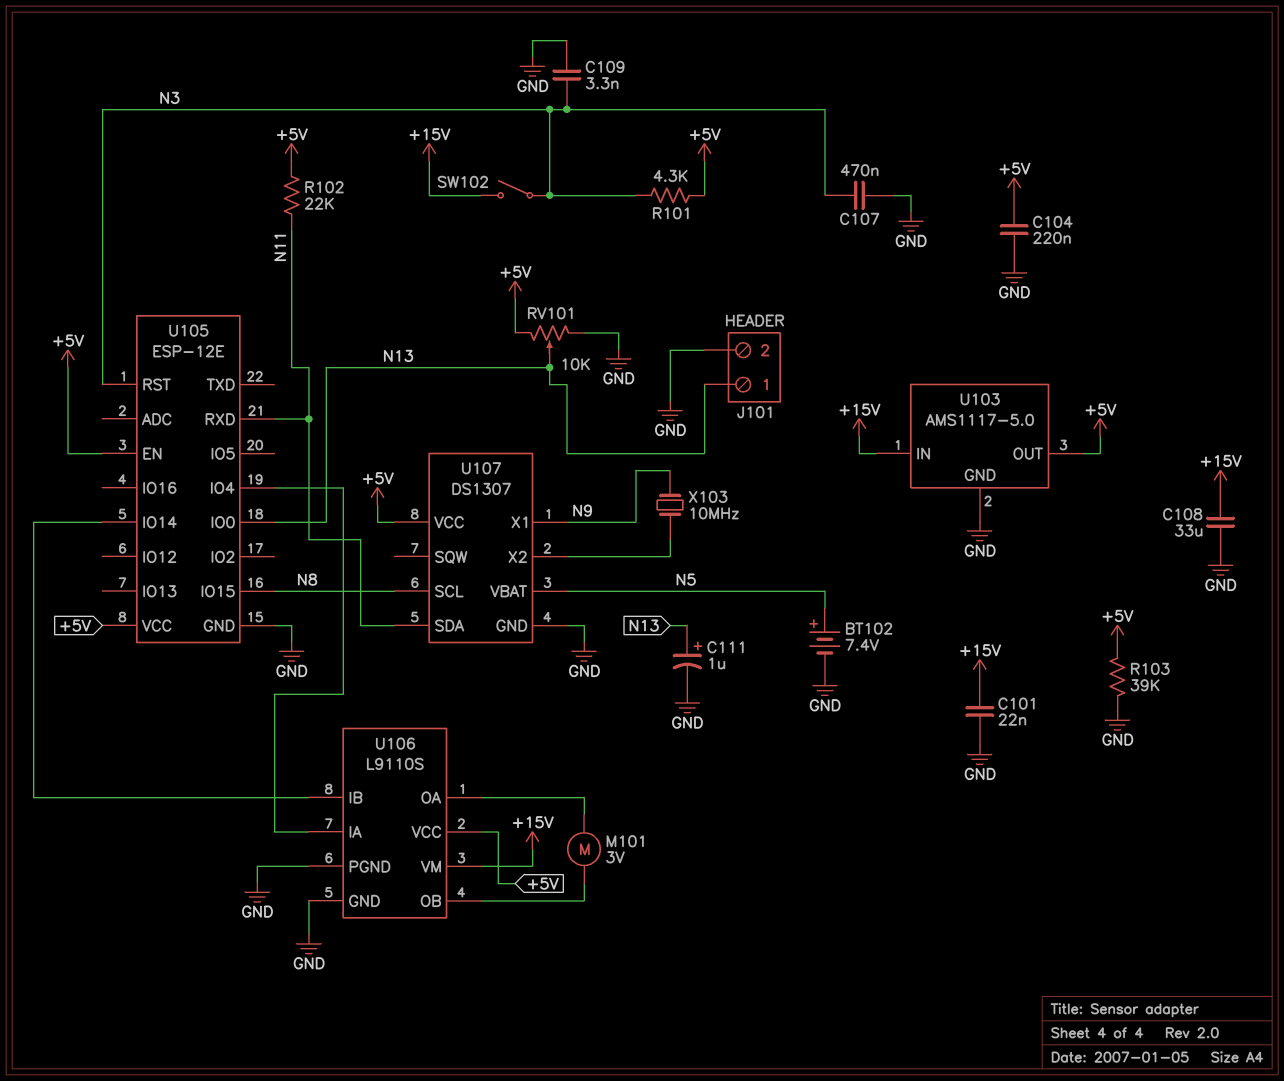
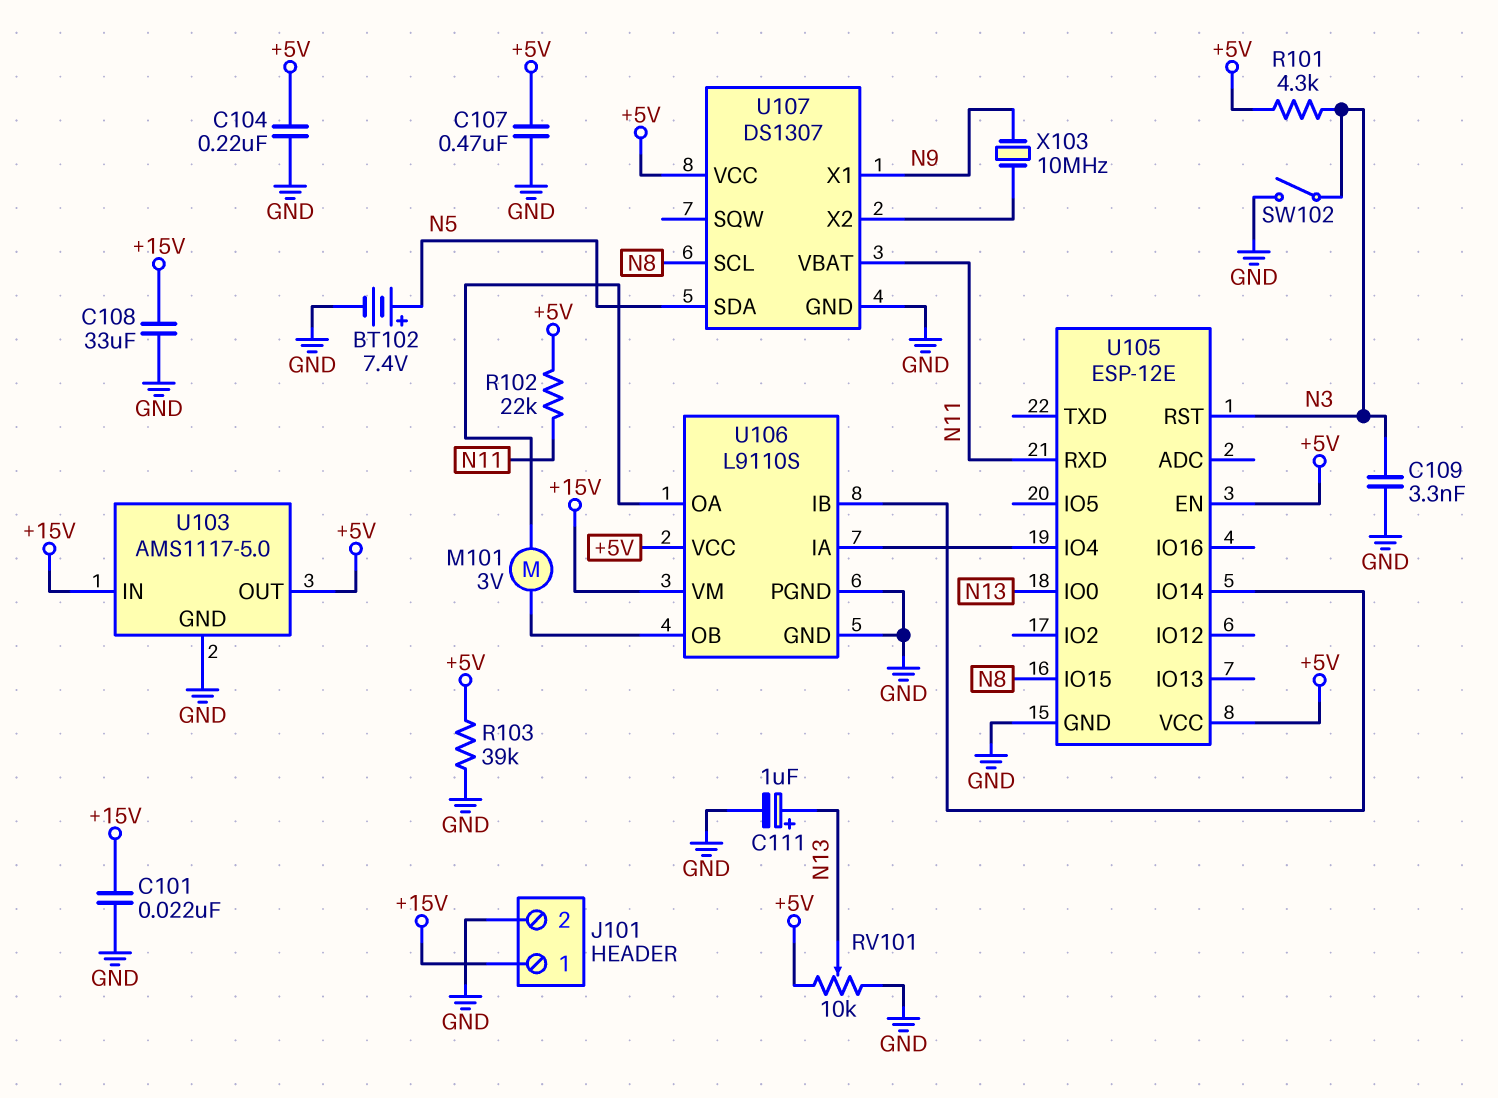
C107: 470nF (GND, N3) -> 470nF (+5V, GND)
J101 pin 1: N13 -> +15V
SW102: switch (+15V, N3) -> switch (GND, N3)
U107 pin SDA: N11 -> N5
U107 pin VBAT: N5 -> N11

